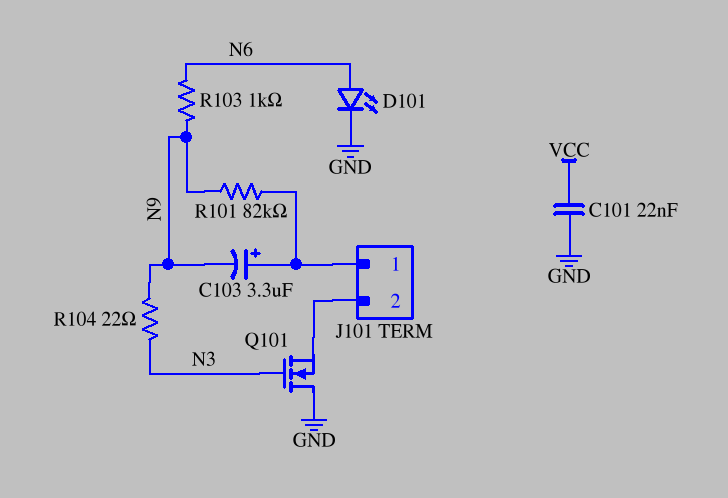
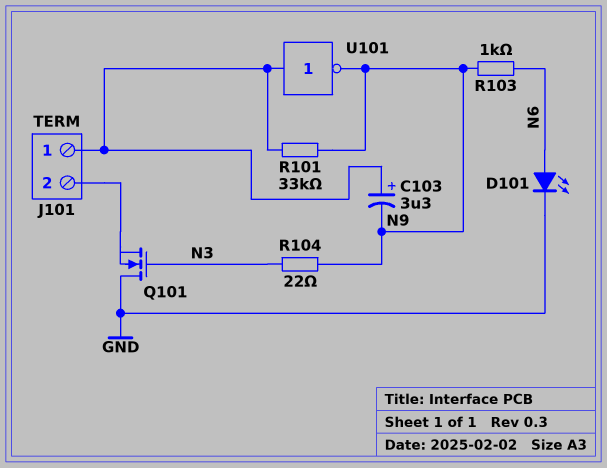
C101: 22nF (GND, VCC) -> none
R101: 82k (J101/1, N9) -> 33k (J101/1, N9)
U101: none -> NOT (in J101/1, out N9)

